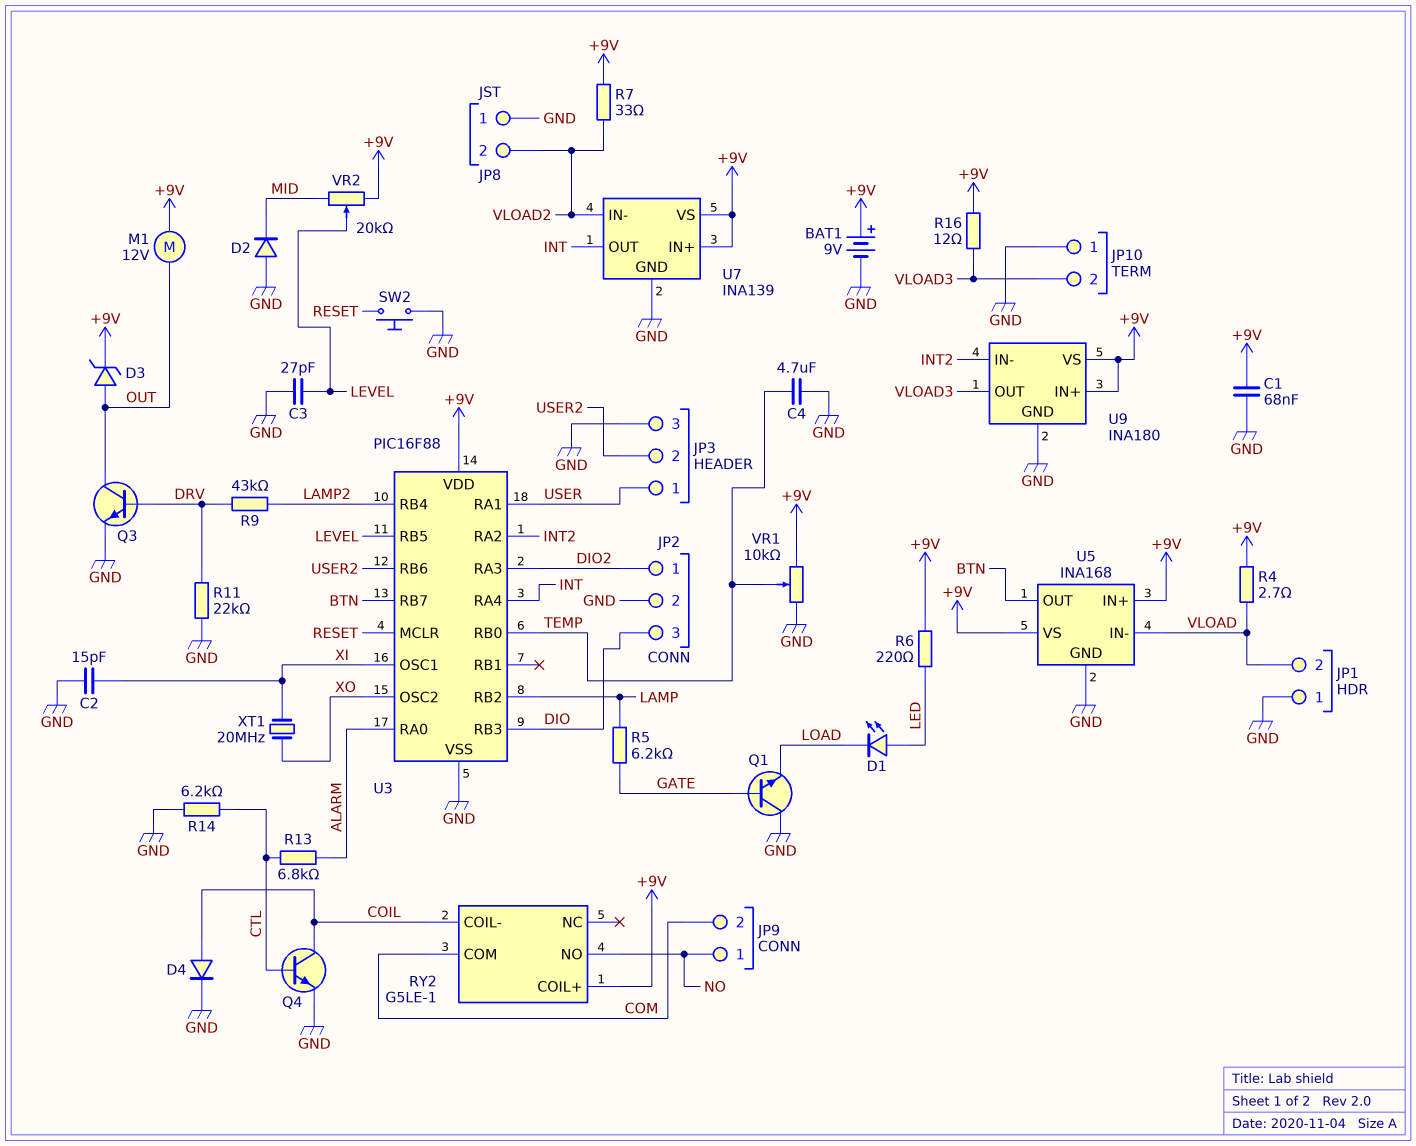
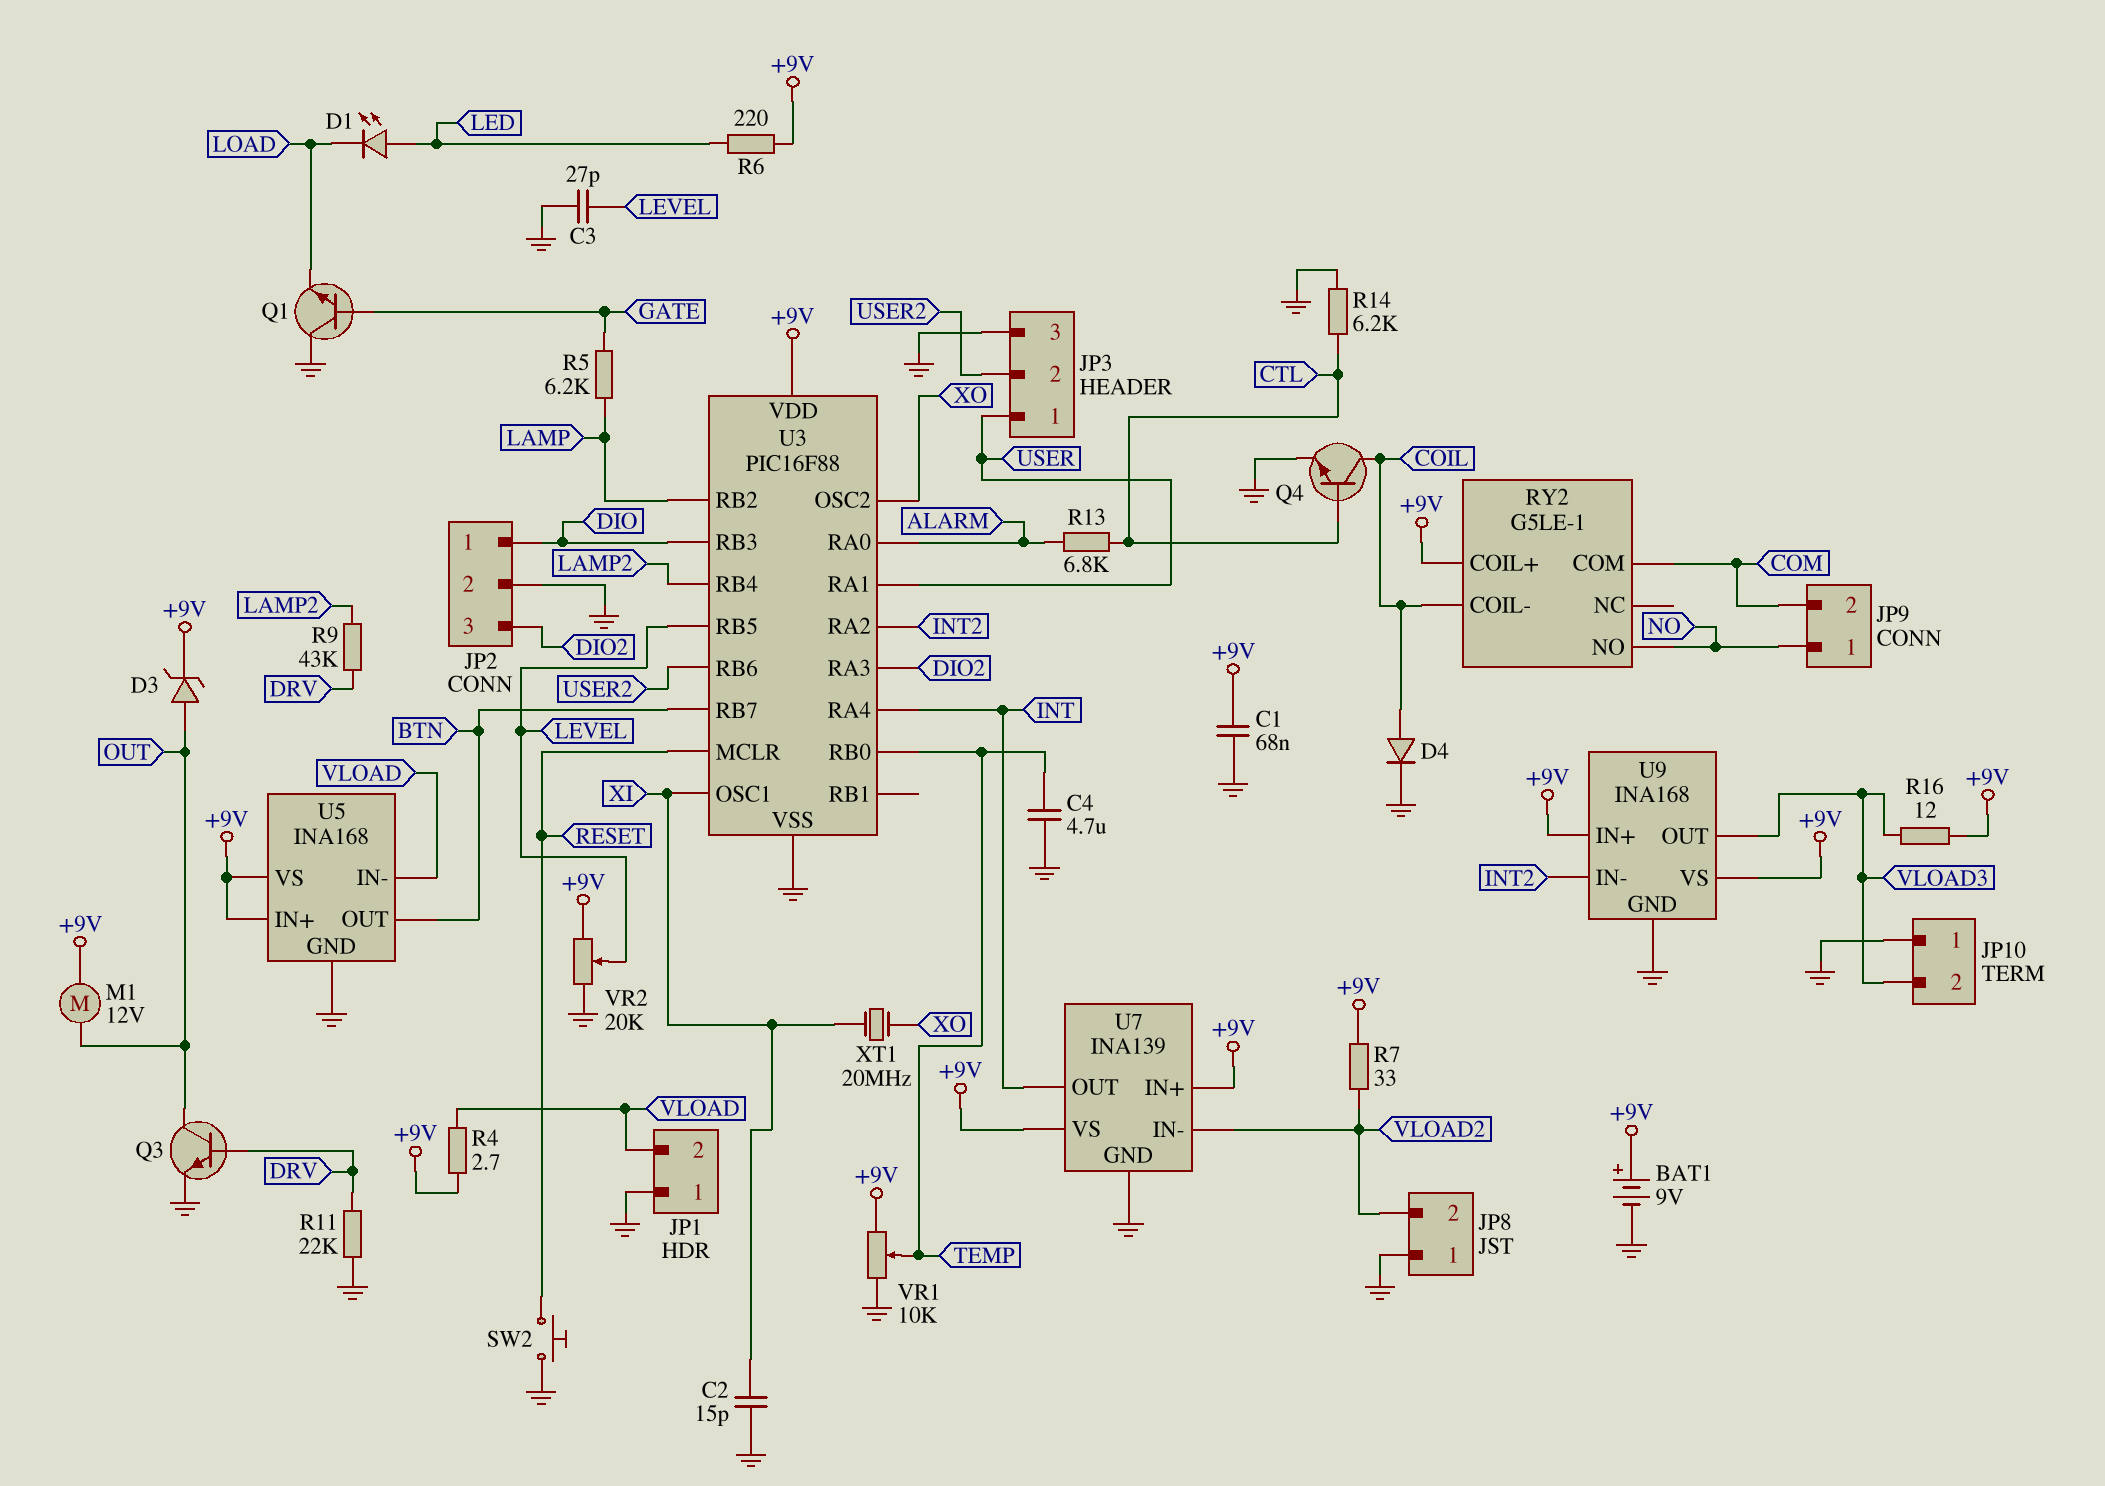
D2: diode (A GND, K MID) -> none
JP2 pin 1: DIO2 -> DIO
JP2 pin 3: DIO -> DIO2
U9: INA180 -> INA168
VR2: 20k (+9V, MID, wiper LEVEL) -> 20k (+9V, GND, wiper LEVEL)

